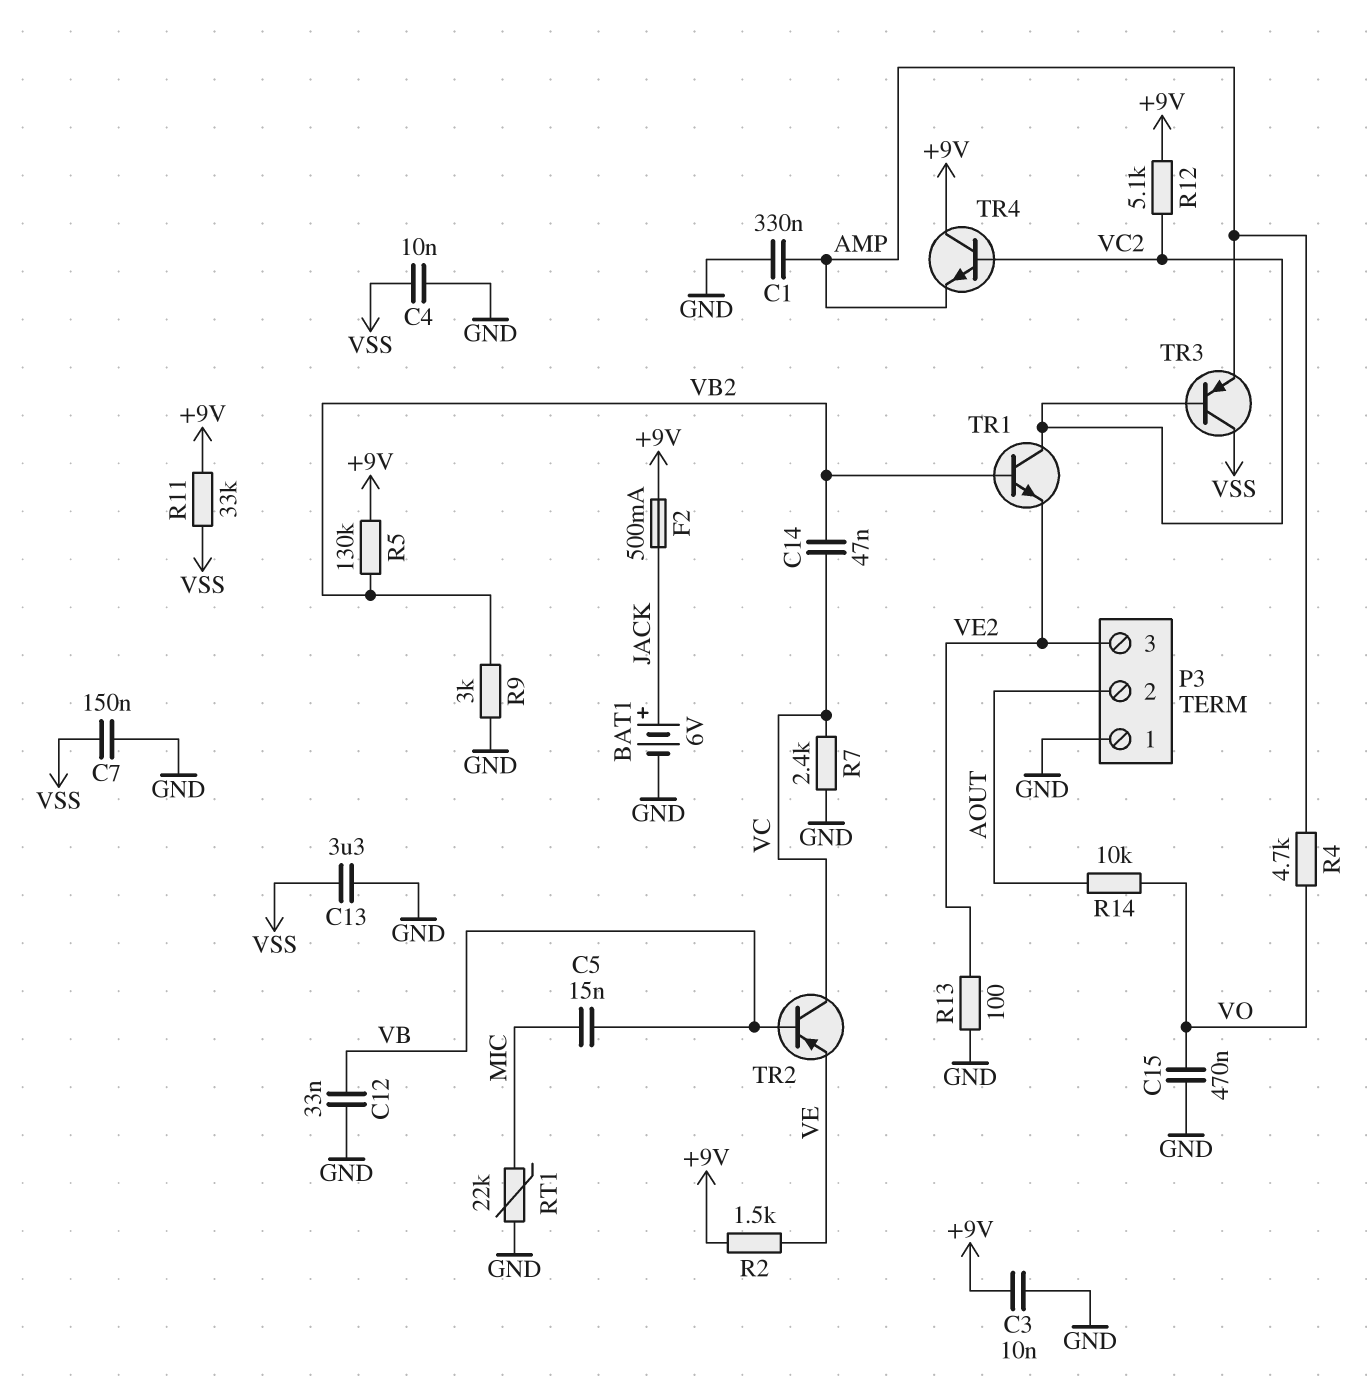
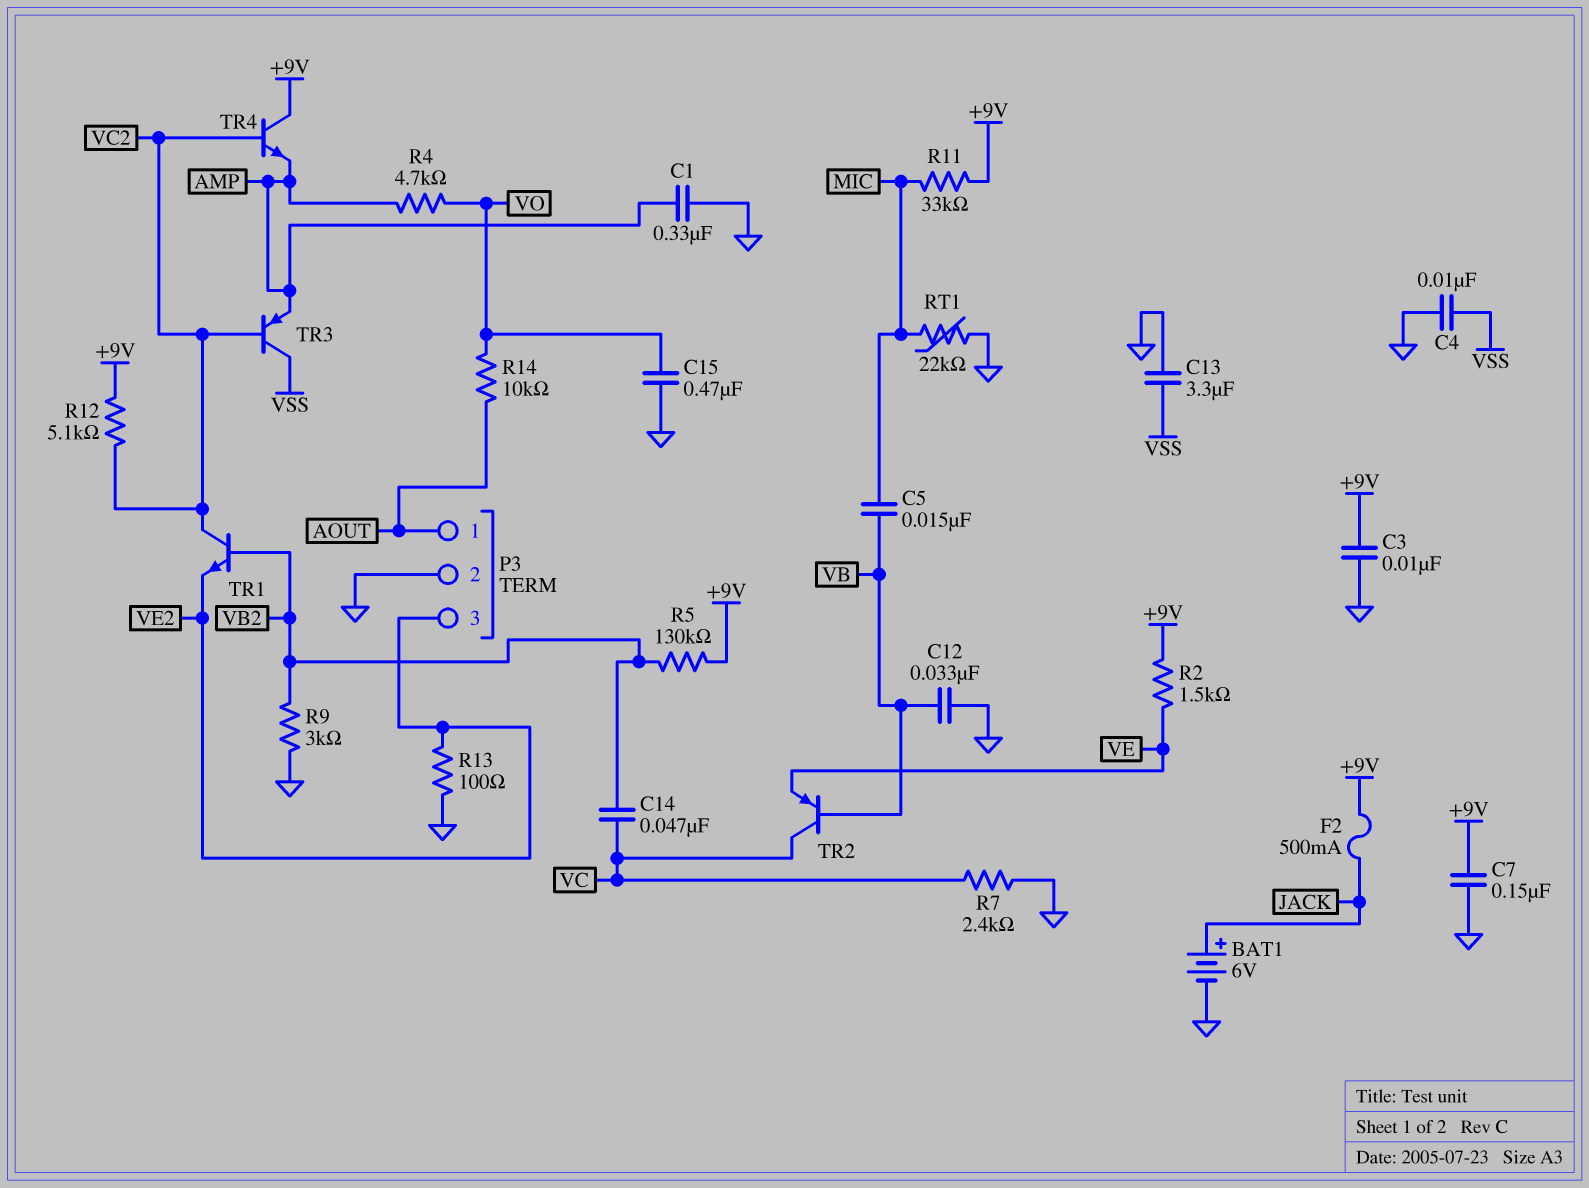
C7: 150nF (GND, VSS) -> 150nF (+9V, GND)
P3 pin 1: GND -> AOUT
P3 pin 2: AOUT -> GND
R11: 33k (+9V, VSS) -> 33k (+9V, MIC)

